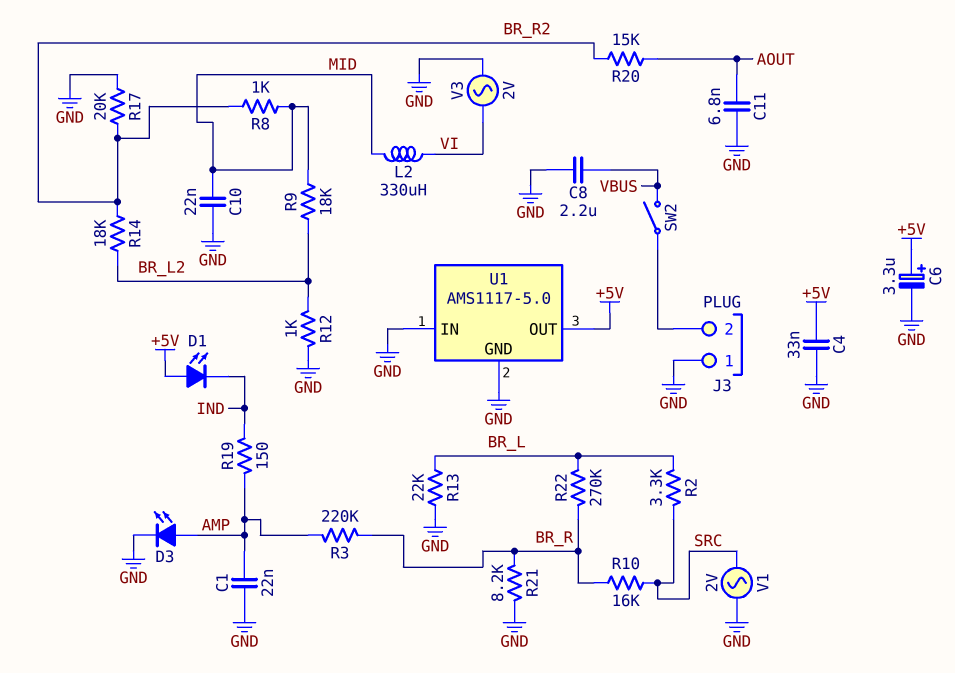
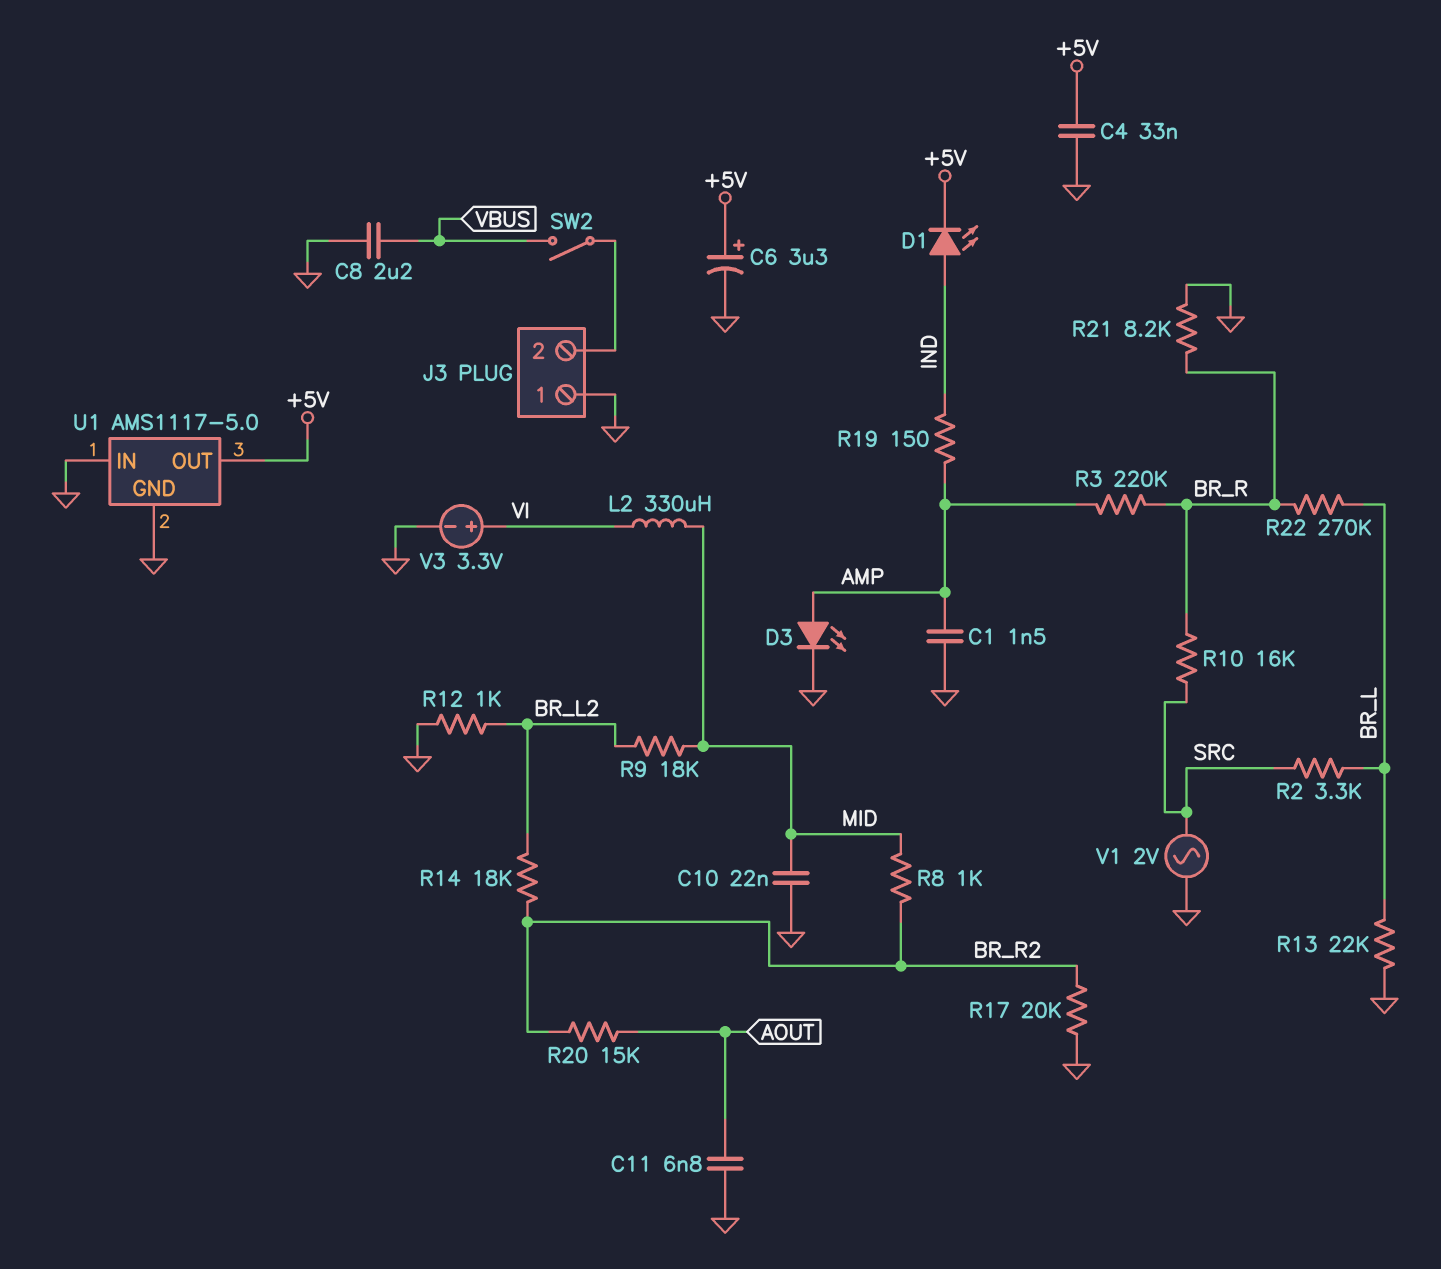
C1: 22nF (AMP, GND) -> 1.5nF (AMP, GND)
D1: LED (A +5V, K IND) -> LED (A IND, K +5V)
V3: AC 2V (GND, VI) -> 3.3V (plus VI, minus GND)

